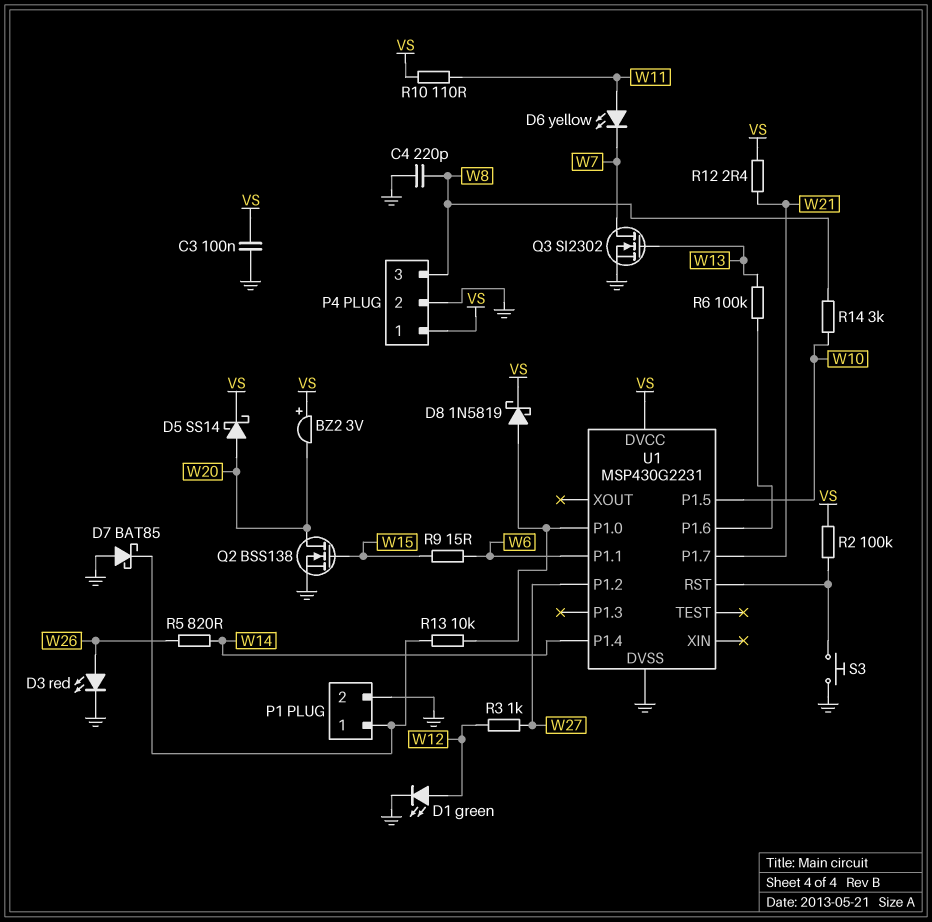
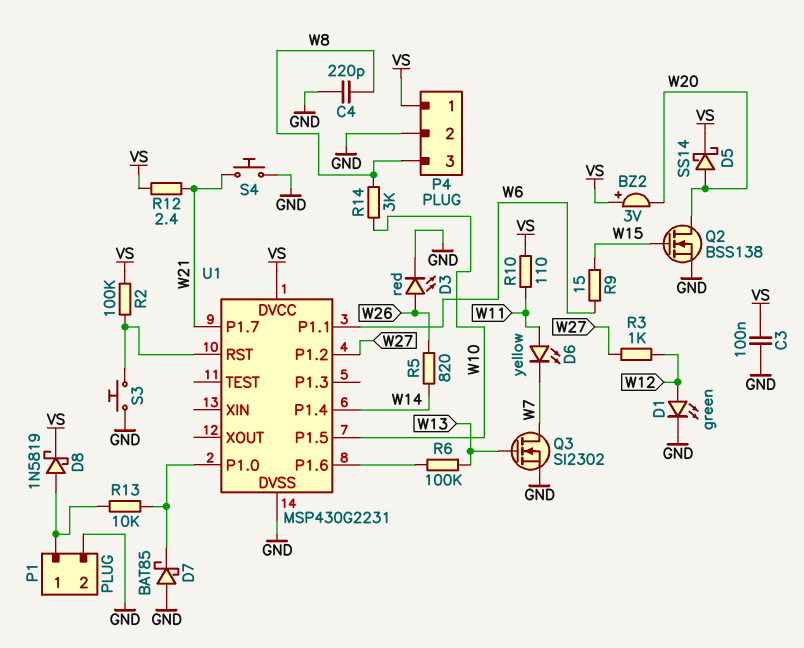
D7: schottky BAT85 (A GND, K P1/1) -> schottky BAT85 (A GND, K U1/P1.0)
D8: schottky 1N5819 (A U1/P1.0, K VS) -> schottky 1N5819 (A P1/1, K VS)
S4: none -> button (GND, W21)

